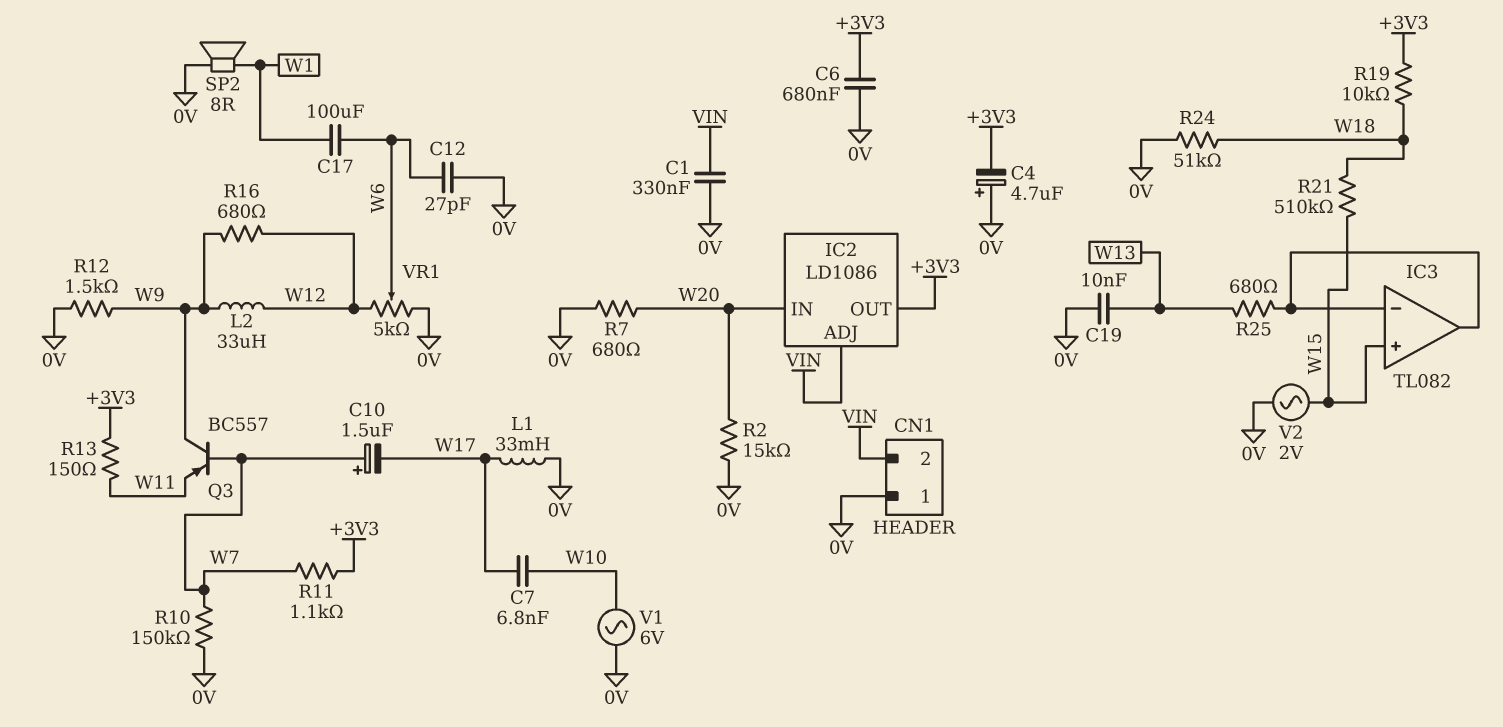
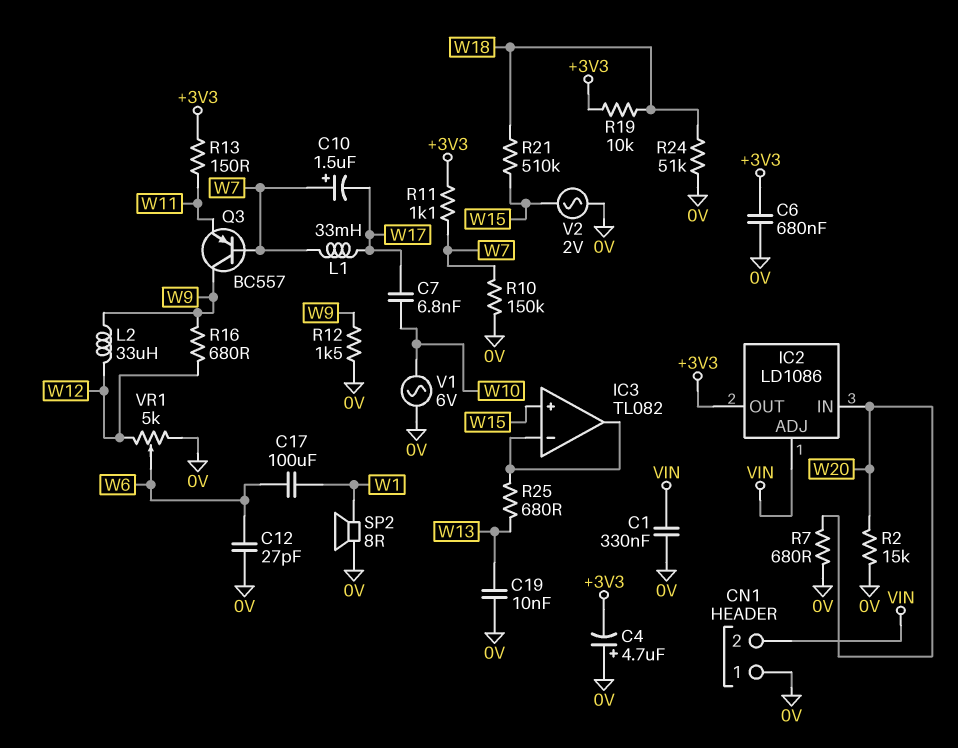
L1: 33mH (0V, W17) -> 33mH (W7, W17)

